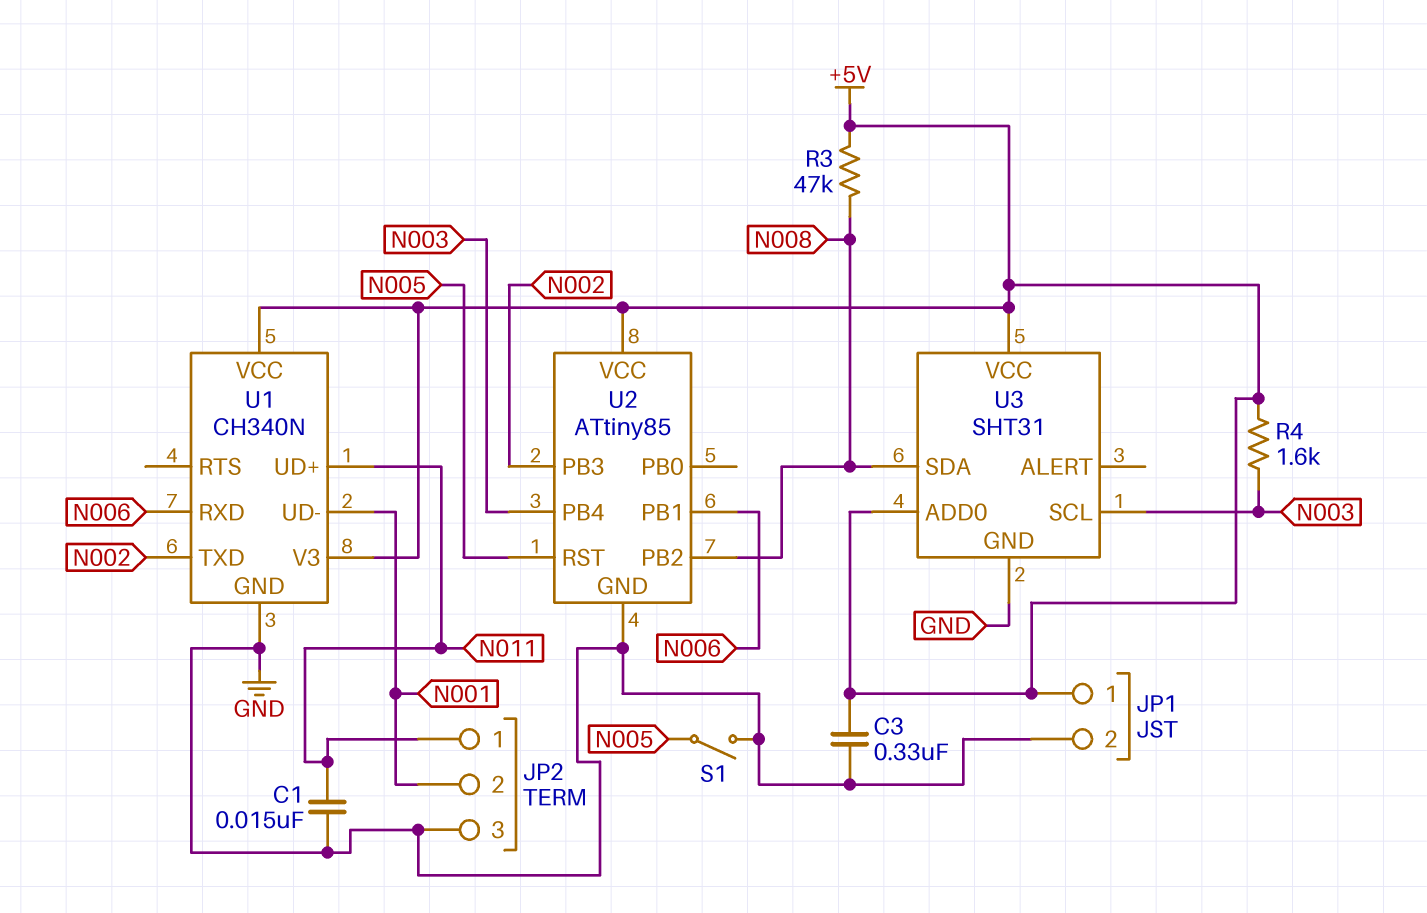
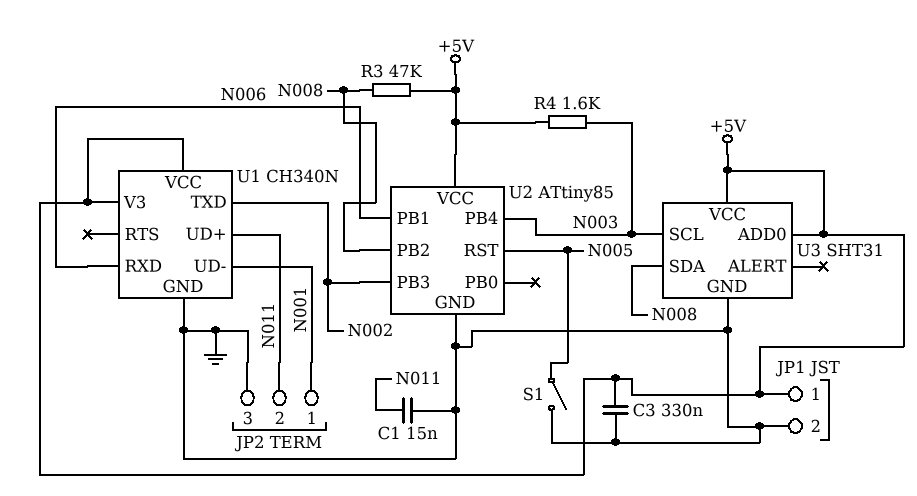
JP2 pin 1: N011 -> N001
JP2 pin 2: N001 -> N011

